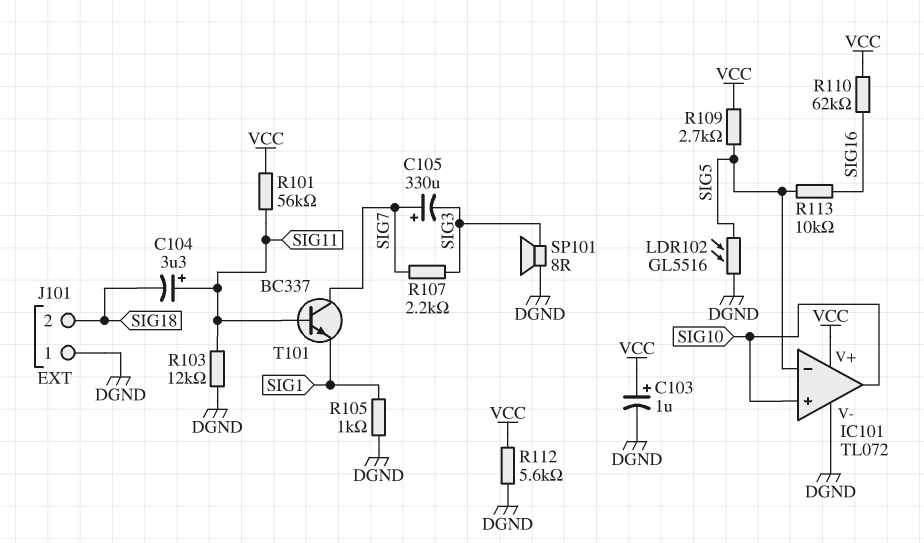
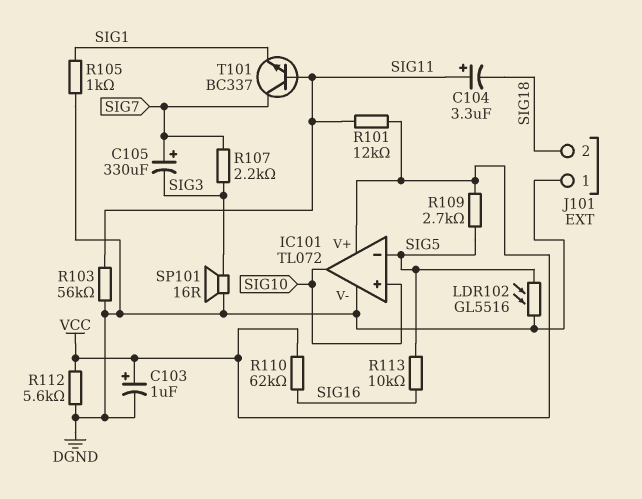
R101: 56k (SIG11, VCC) -> 12k (SIG11, VCC)
R103: 12k (DGND, SIG11) -> 56k (DGND, SIG11)
SP101: speaker 8R (DGND, SIG3) -> speaker 16R (DGND, SIG3)

